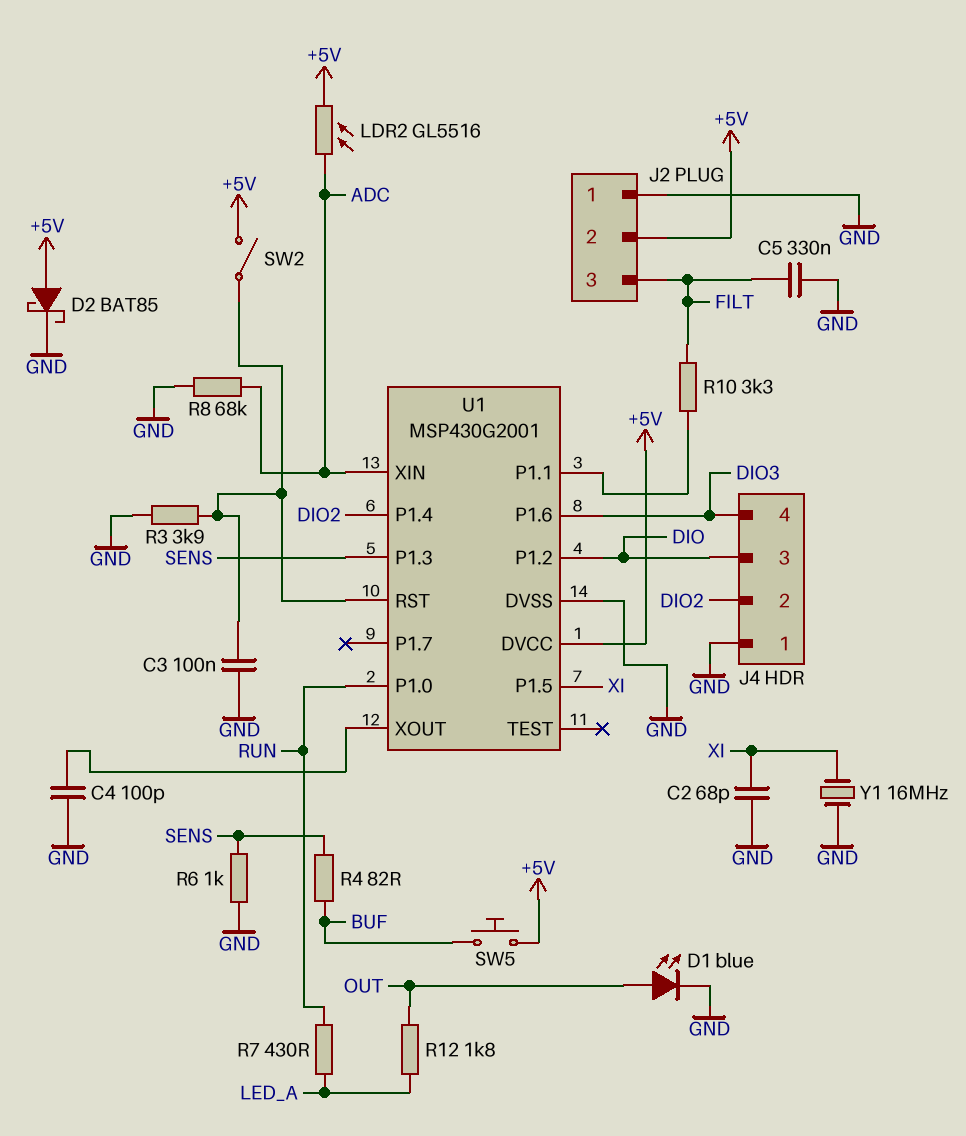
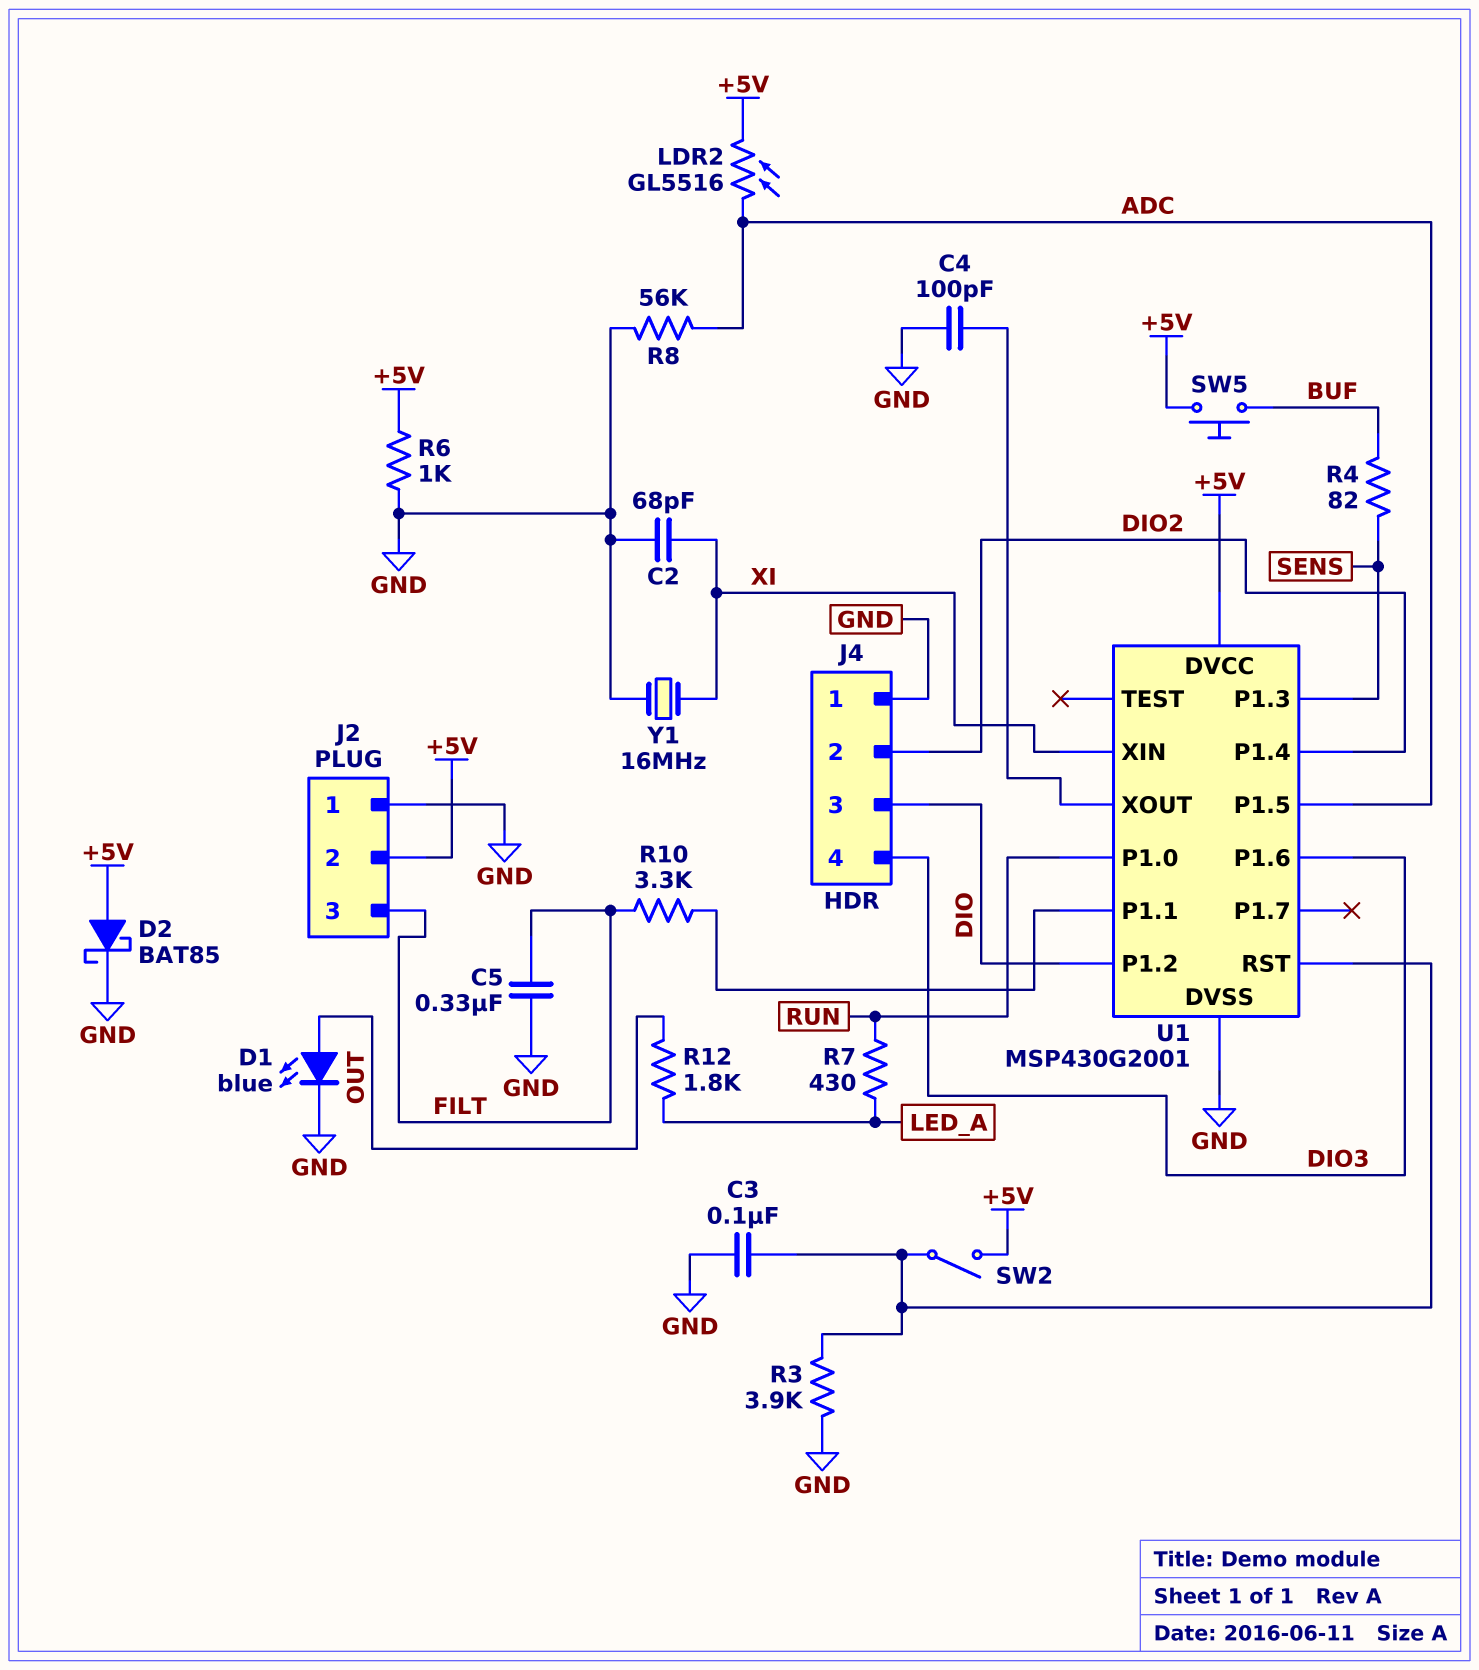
R6: 1k (GND, SENS) -> 1k (+5V, GND)
R8: 68k (ADC, GND) -> 56k (ADC, GND)
U1 pin P1.5: XI -> ADC
U1 pin XIN: ADC -> XI

